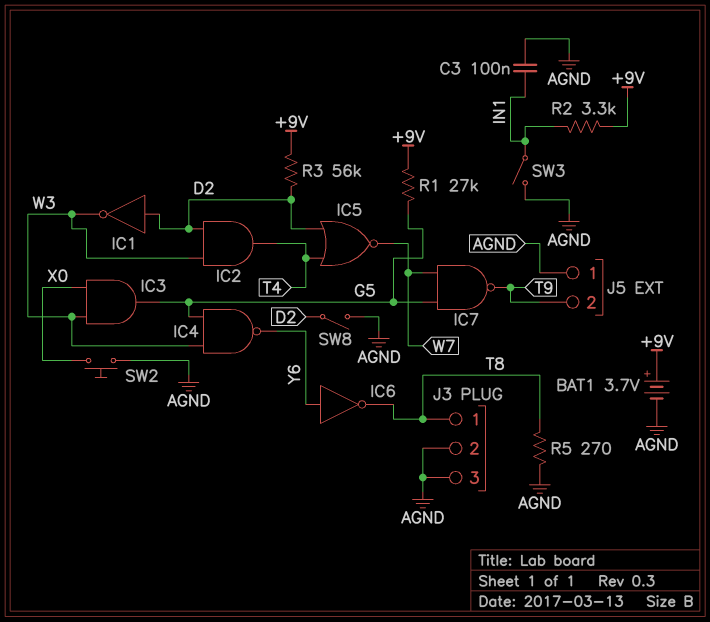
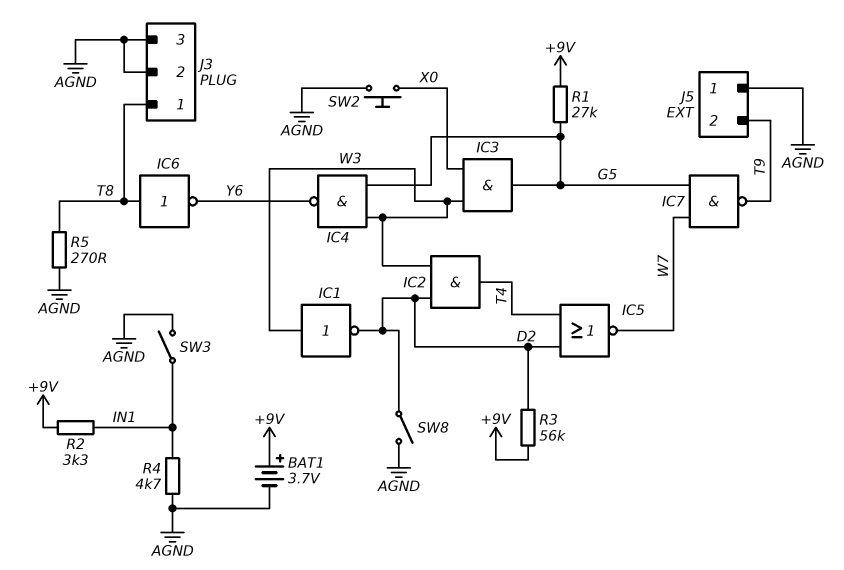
C3: 100nF (AGND, IN1) -> none
IC1: NOT (in D2, out W3) -> NOT (in W3, out D2)
IC6: NOT (in Y6, out T8) -> NOT (in T8, out Y6)
R4: none -> 4.7k (AGND, IN1)

